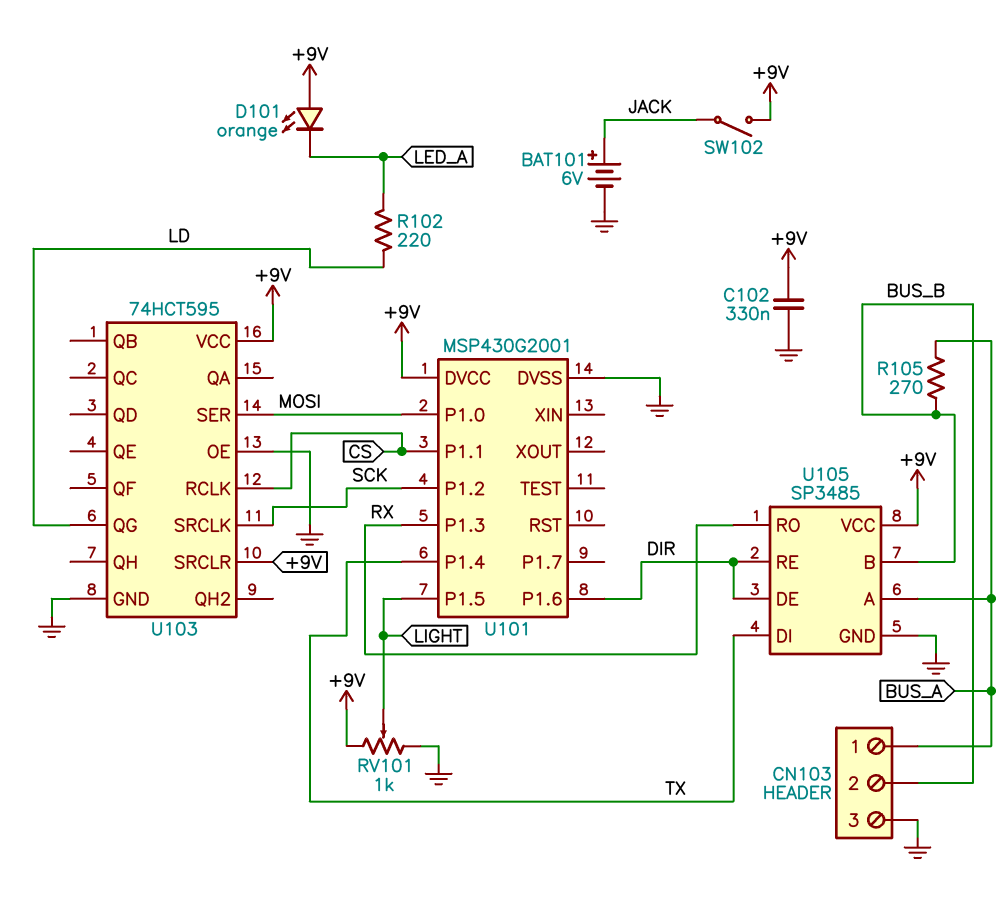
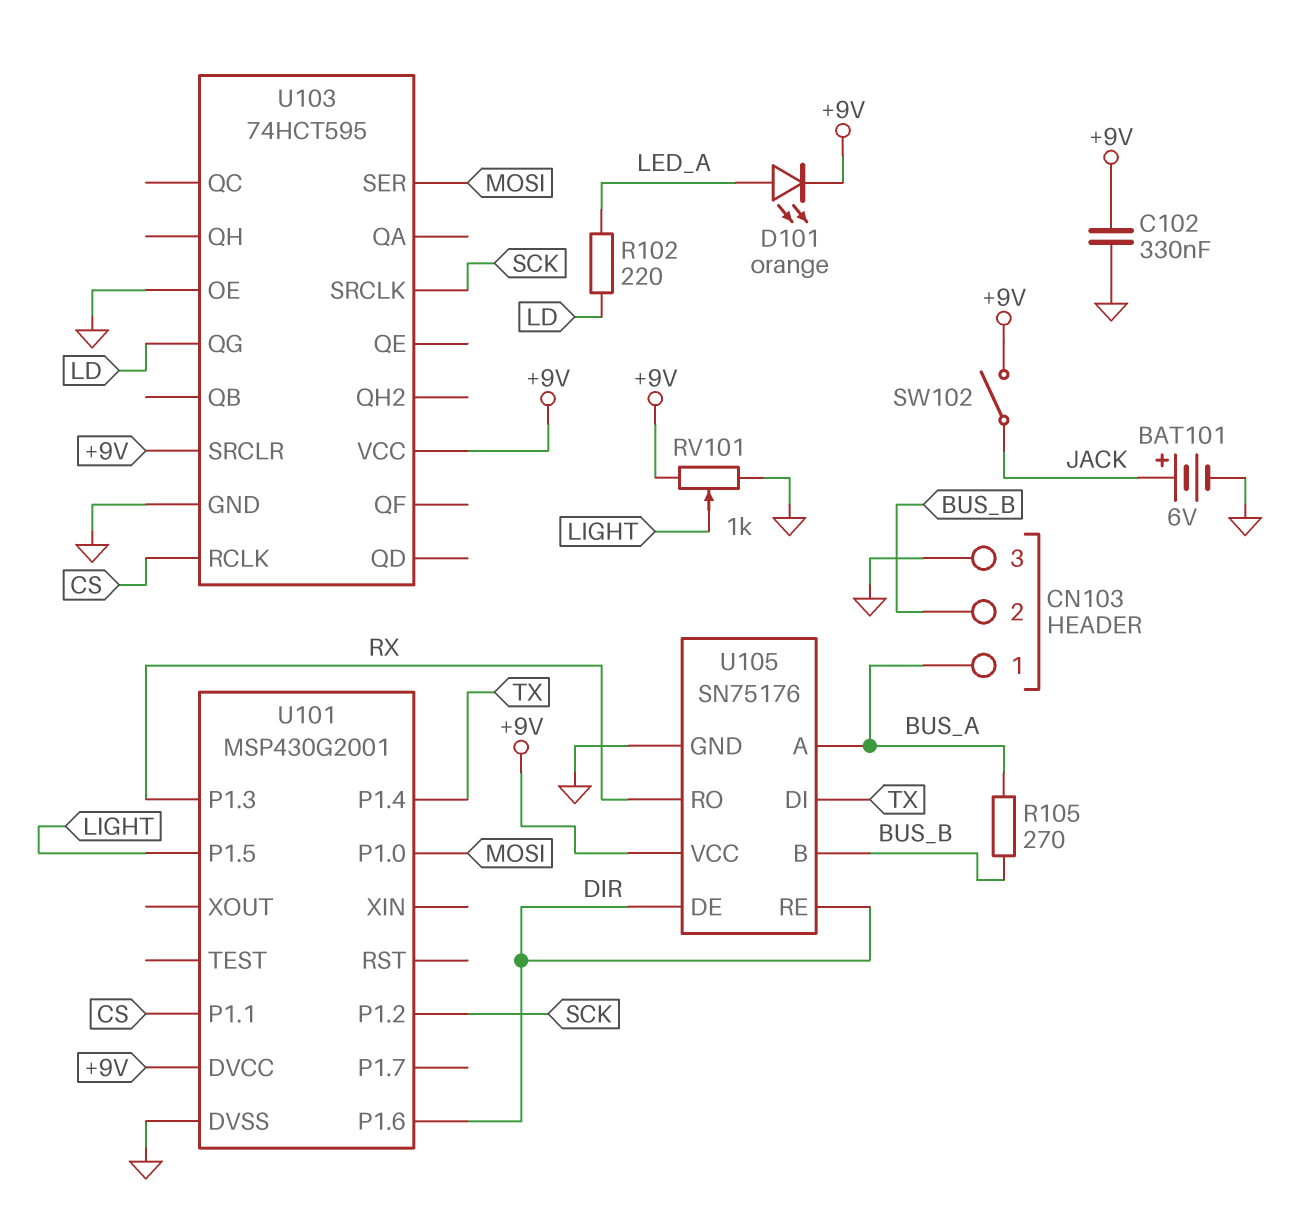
D101: LED orange (A +9V, K LED_A) -> LED orange (A LED_A, K +9V)
U105: SP3485 -> SN75176

